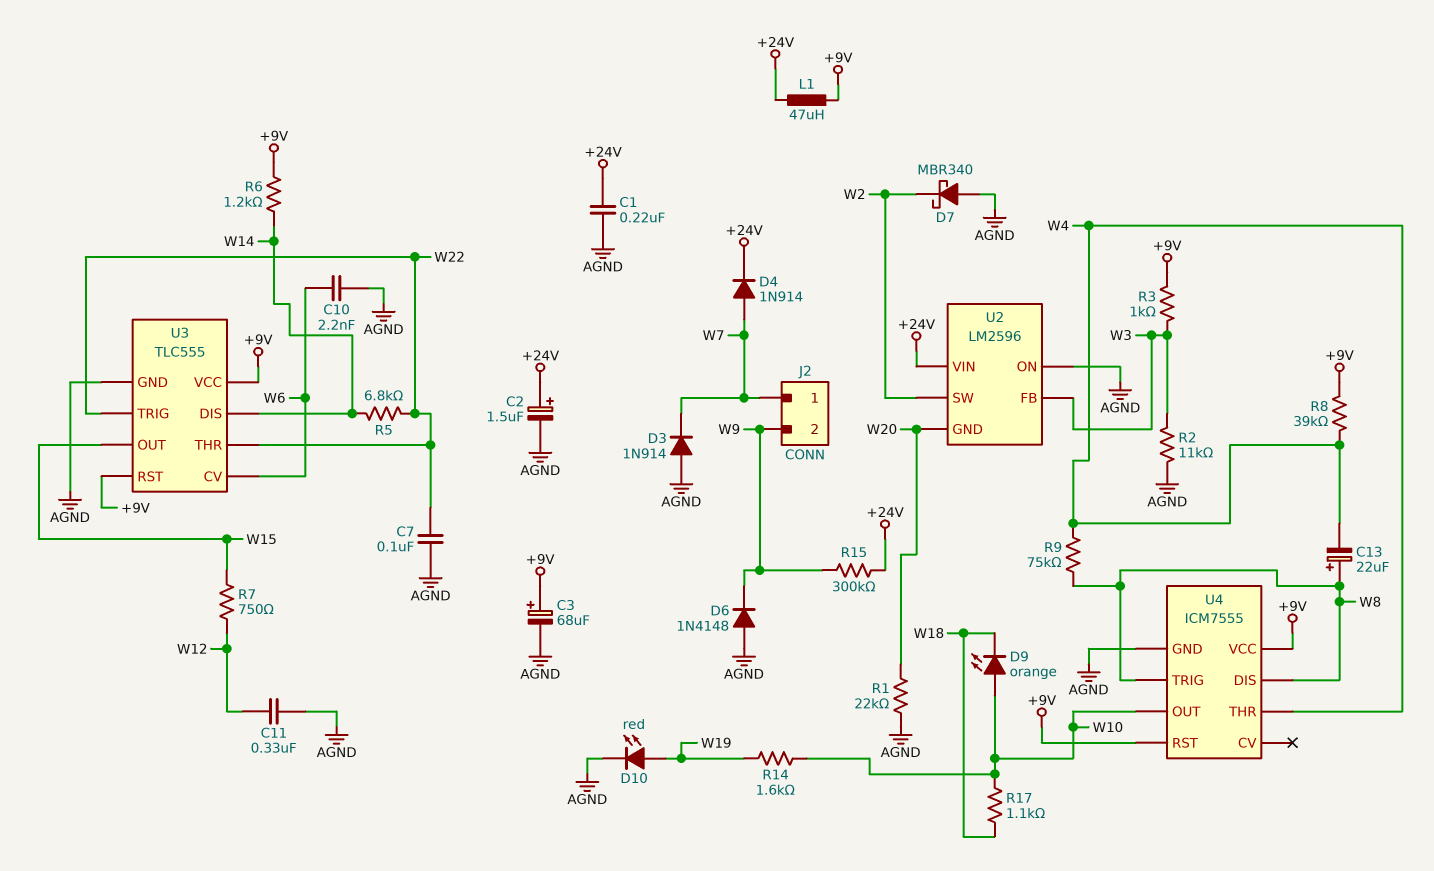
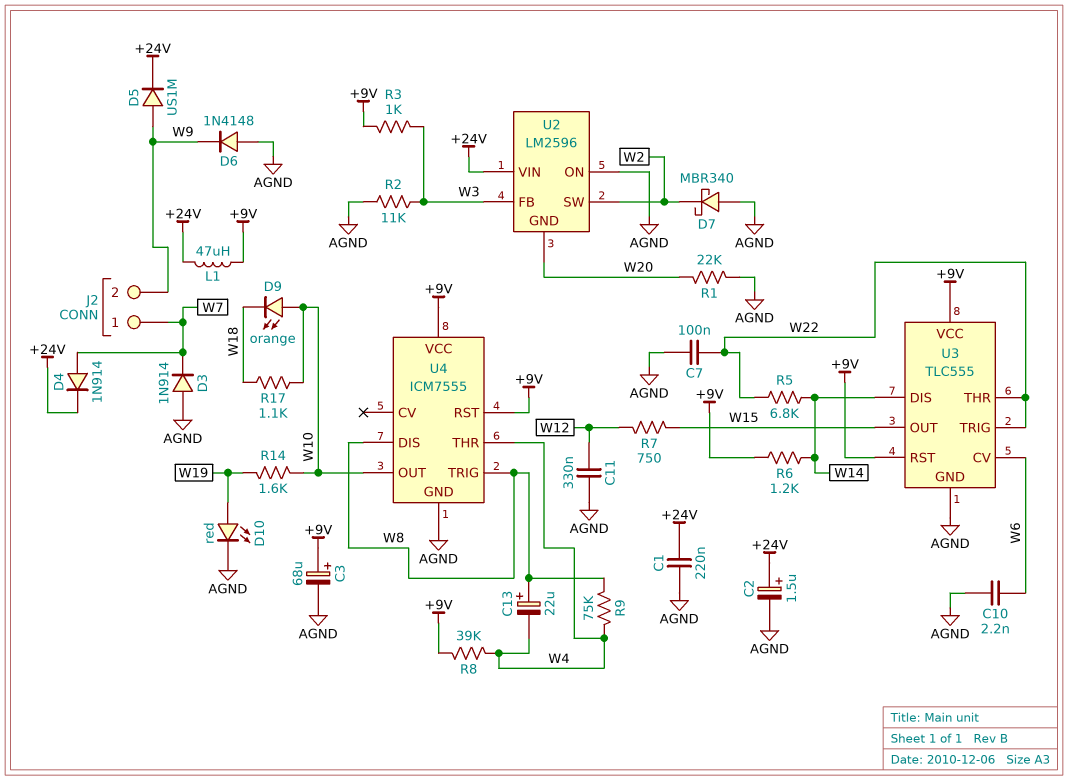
D5: none -> diode US1M (A W9, K +24V)
R15: 300k (+24V, W9) -> none

